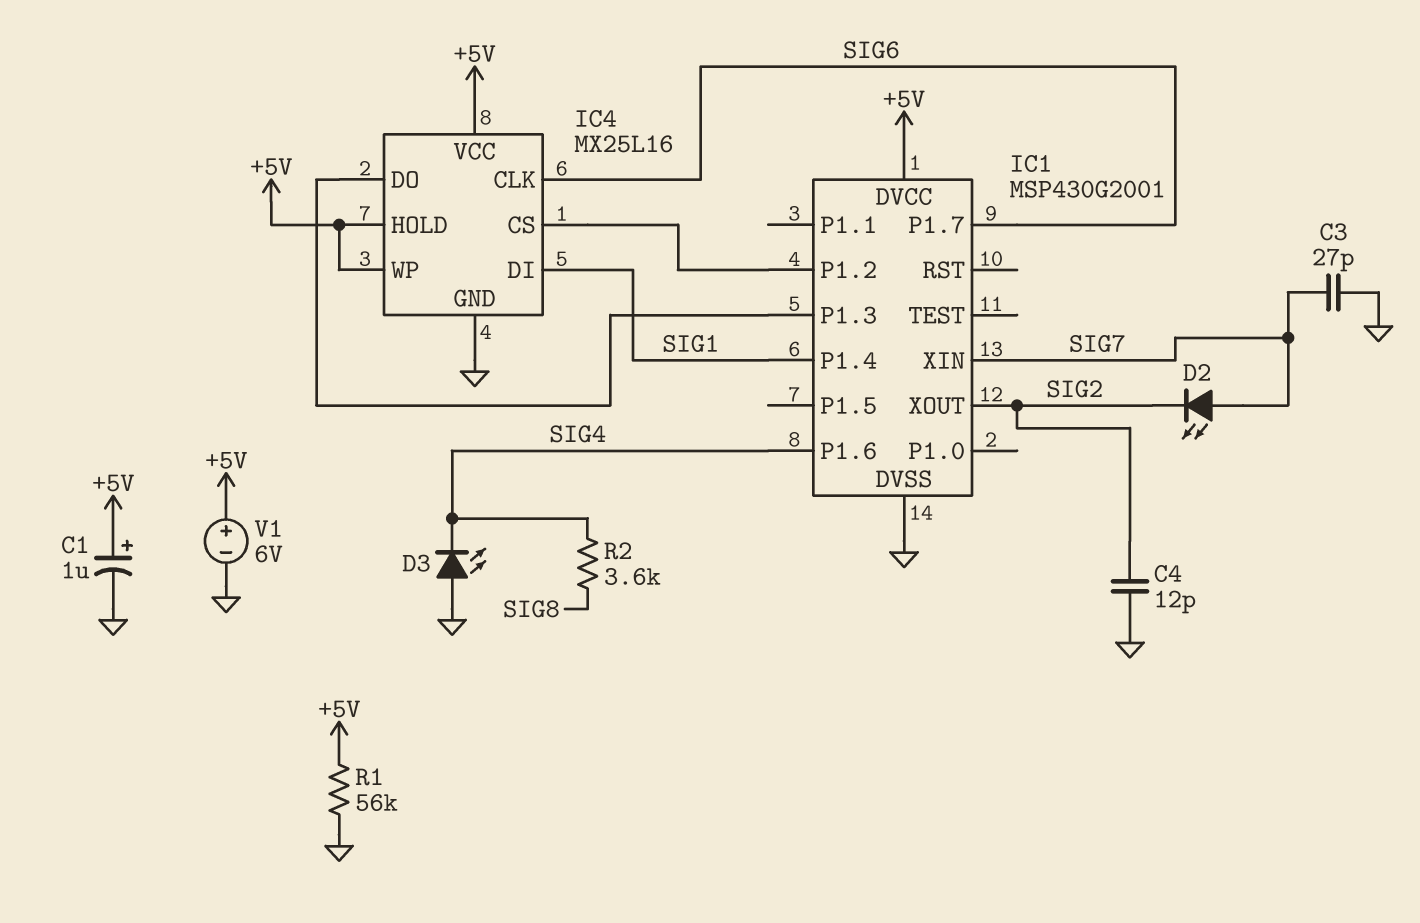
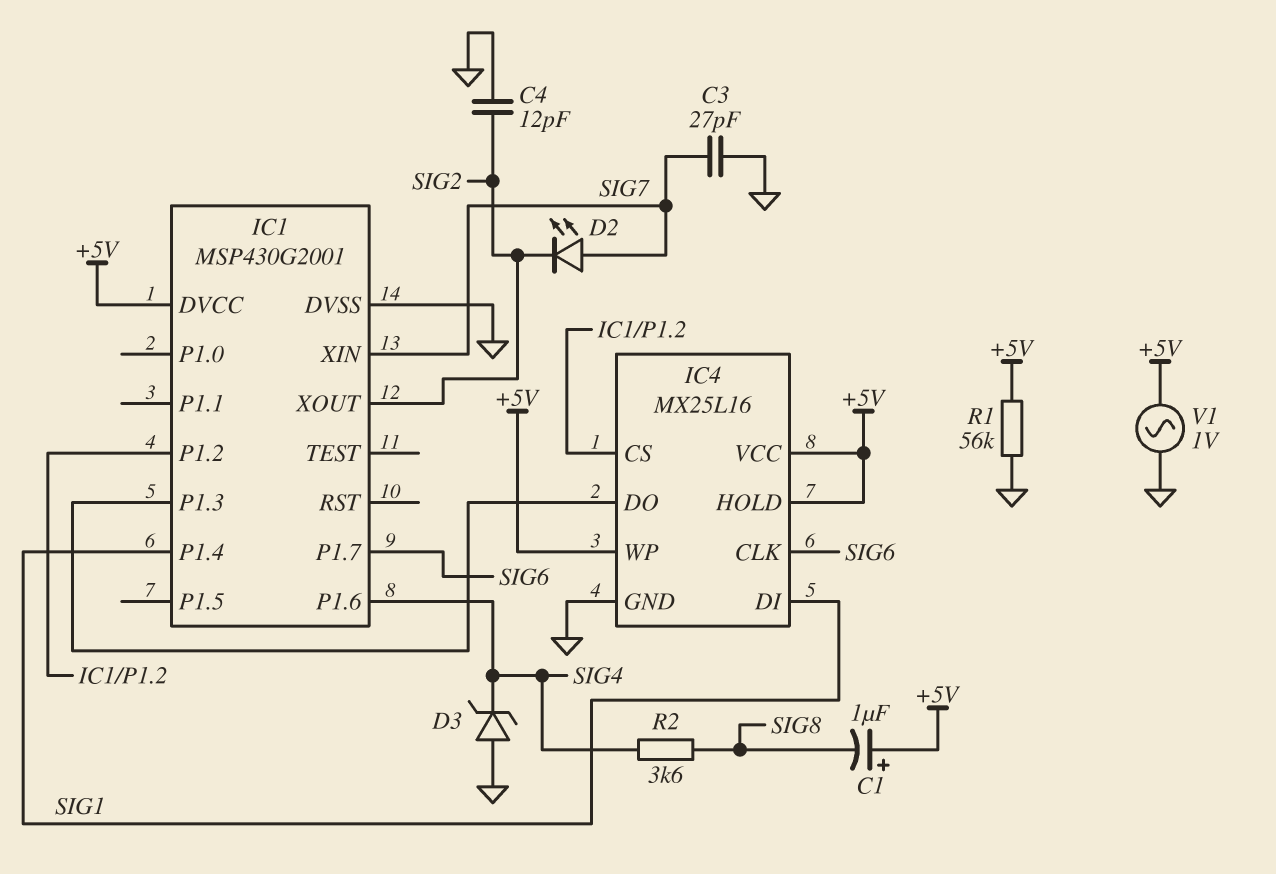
C1: 1uF (plus +5V, minus GND) -> 1uF (plus +5V, minus SIG8)
D3: LED (A GND, K SIG4) -> zener (A GND, K SIG4)
V1: 6V (plus +5V, minus GND) -> AC 1V (+5V, GND)

